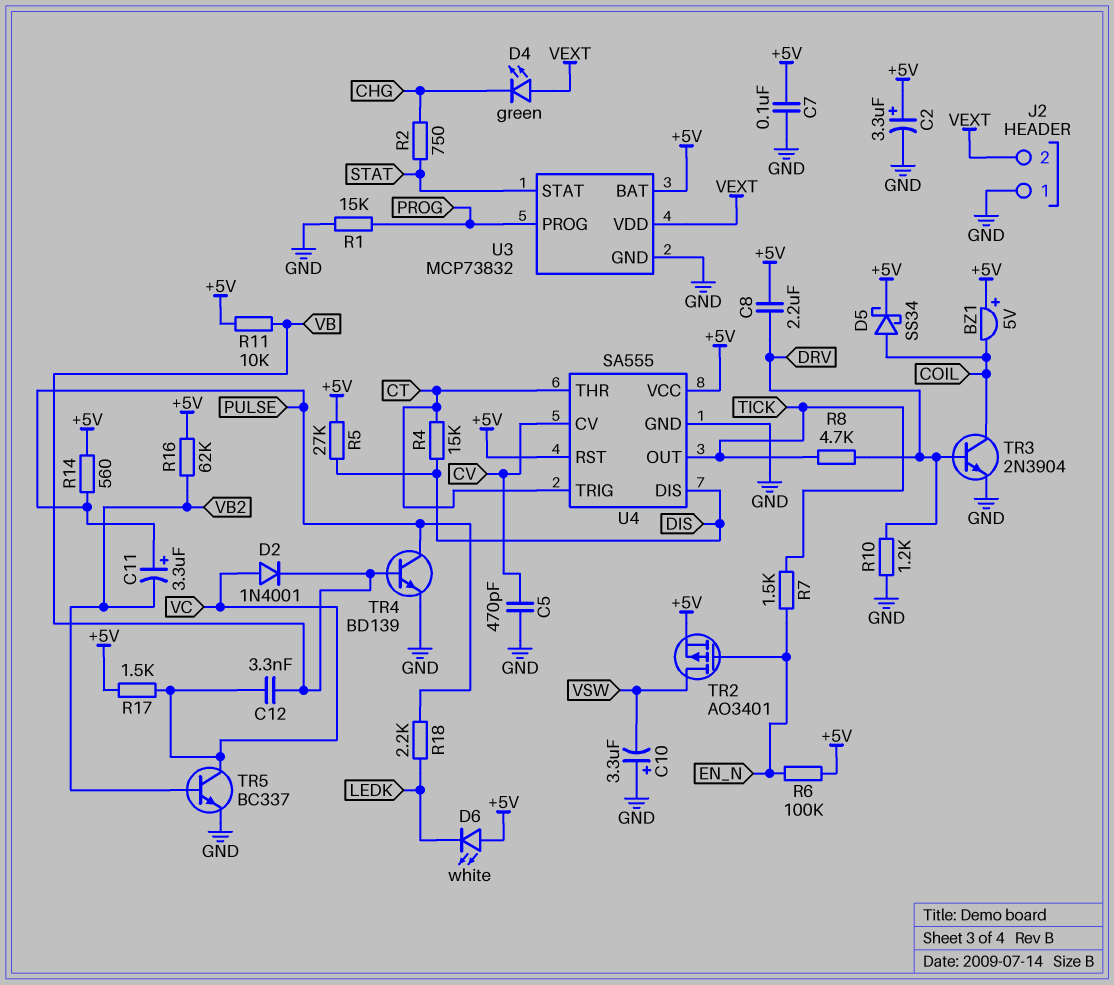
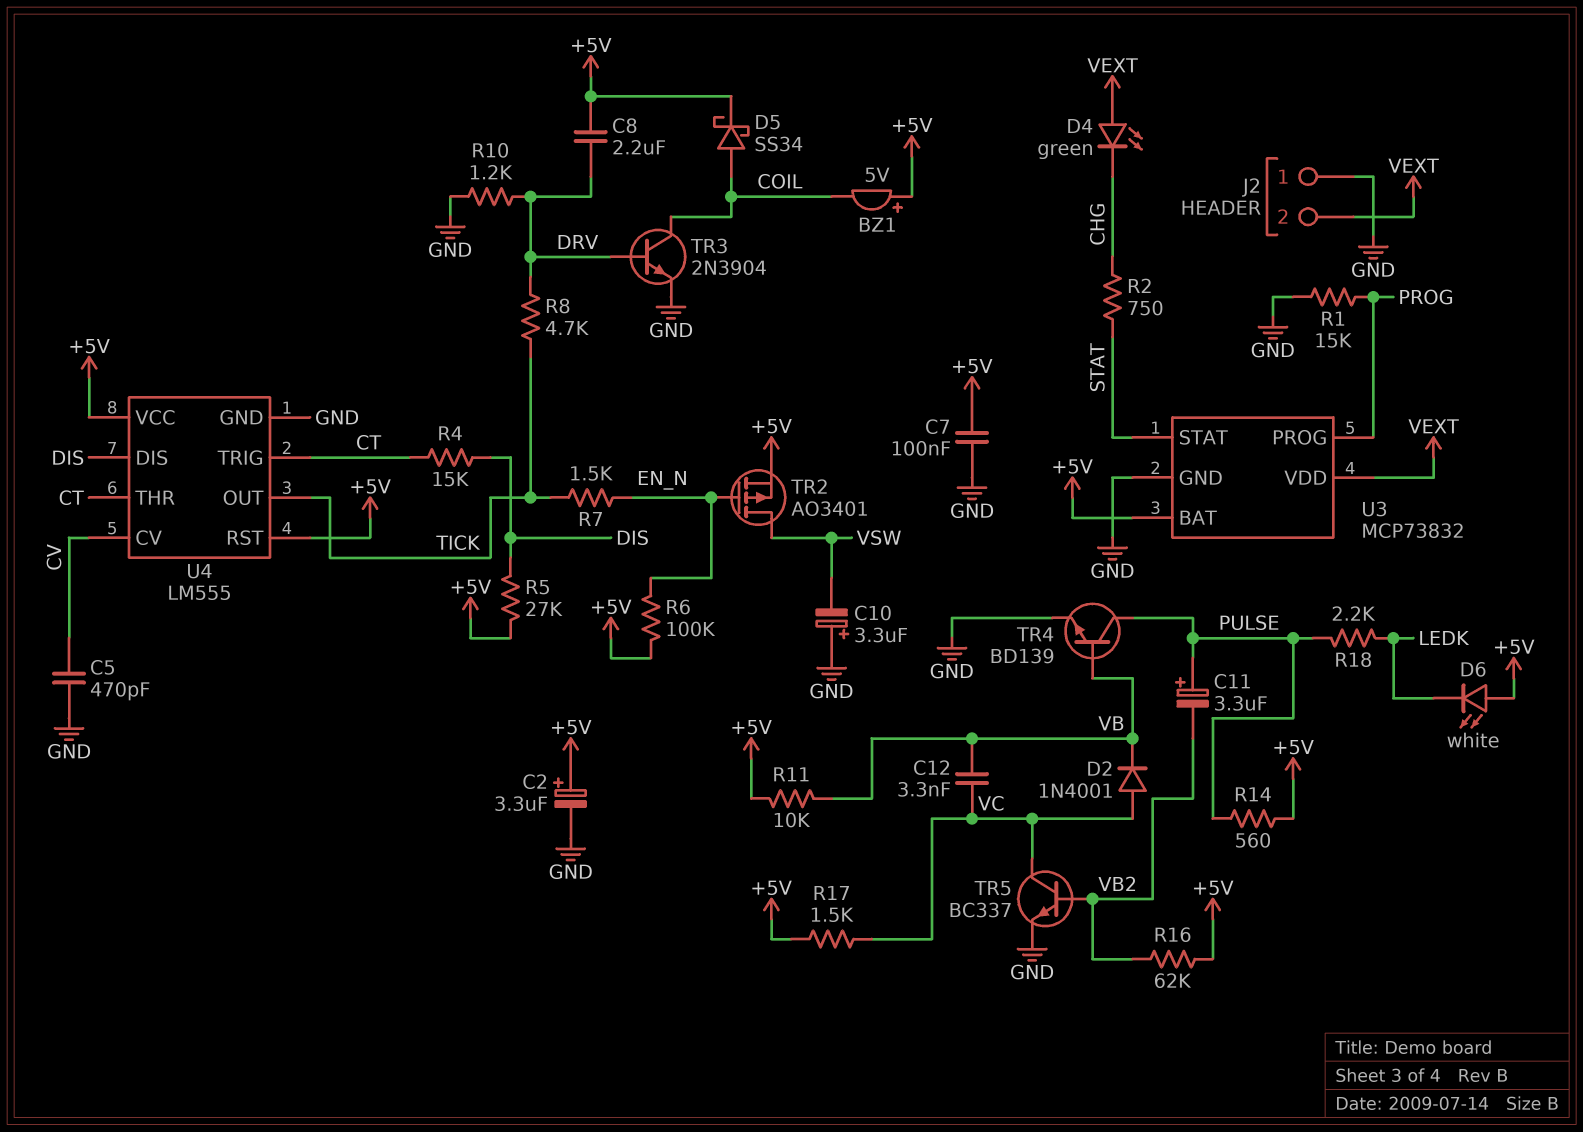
U4: SA555 -> LM555

